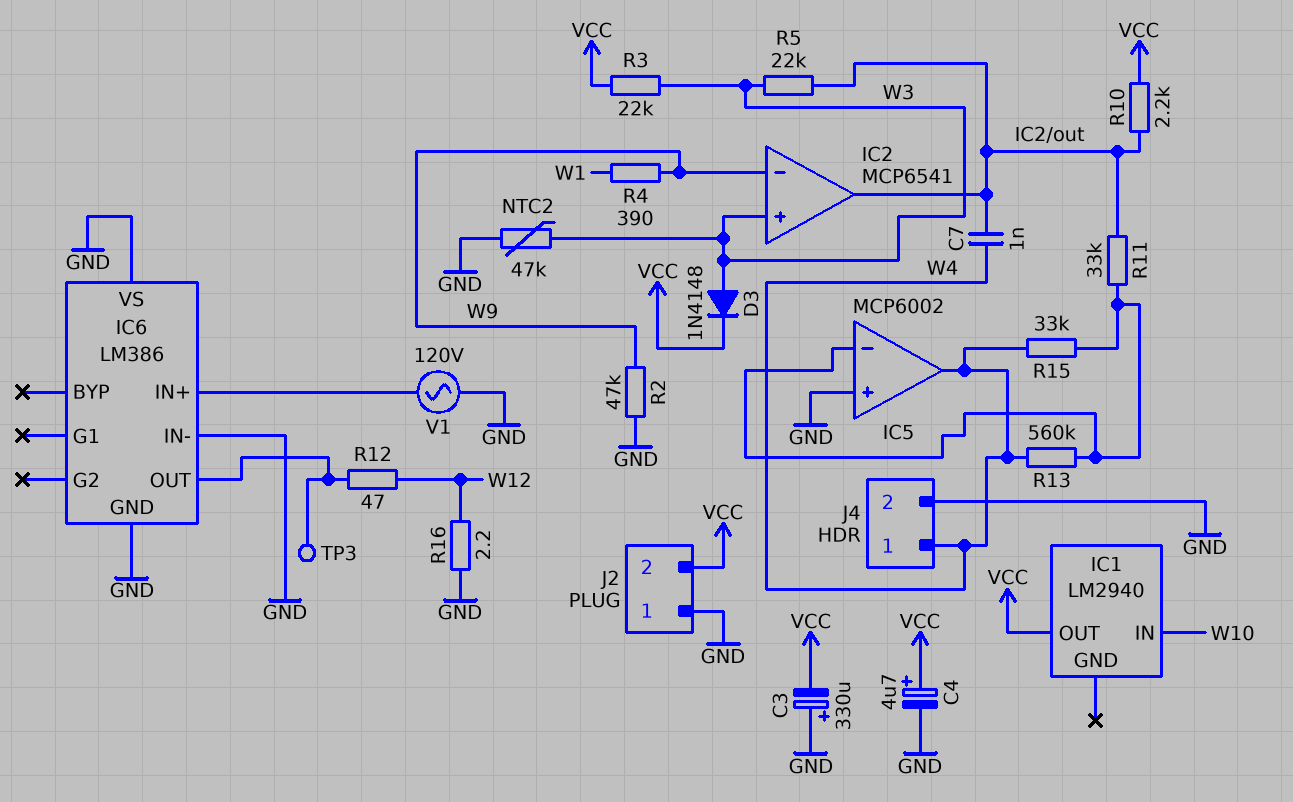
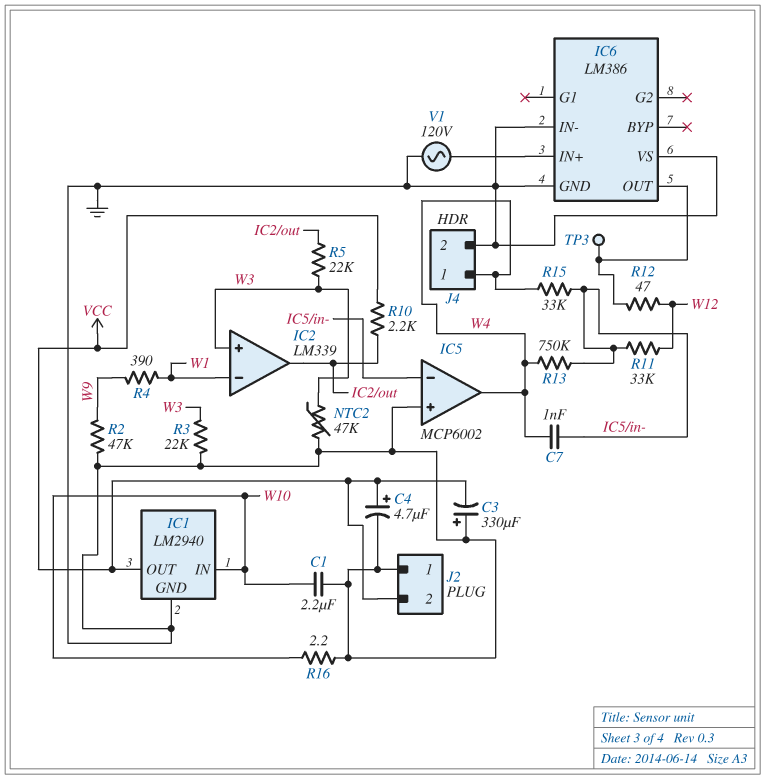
C1: none -> 2.2uF (GND, W10)
C7: 1nF (IC2/out, W4) -> 1nF (IC5/in-, W4)
D3: diode 1N4148 (A W3, K VCC) -> none
IC1 pin GND: none -> GND
IC2: MCP6541 -> LM339
IC2 pin in-: W9 -> W1
R3: 22k (VCC, W3) -> 22k (GND, W3)
R11: 33k (IC2/out, IC5/in-) -> 33k (IC5/in-, W12)
R13: 560k (IC5/in-, W4) -> 750k (IC5/in-, W4)
R16: 2.2 (GND, W12) -> 2.2 (GND, W10)

